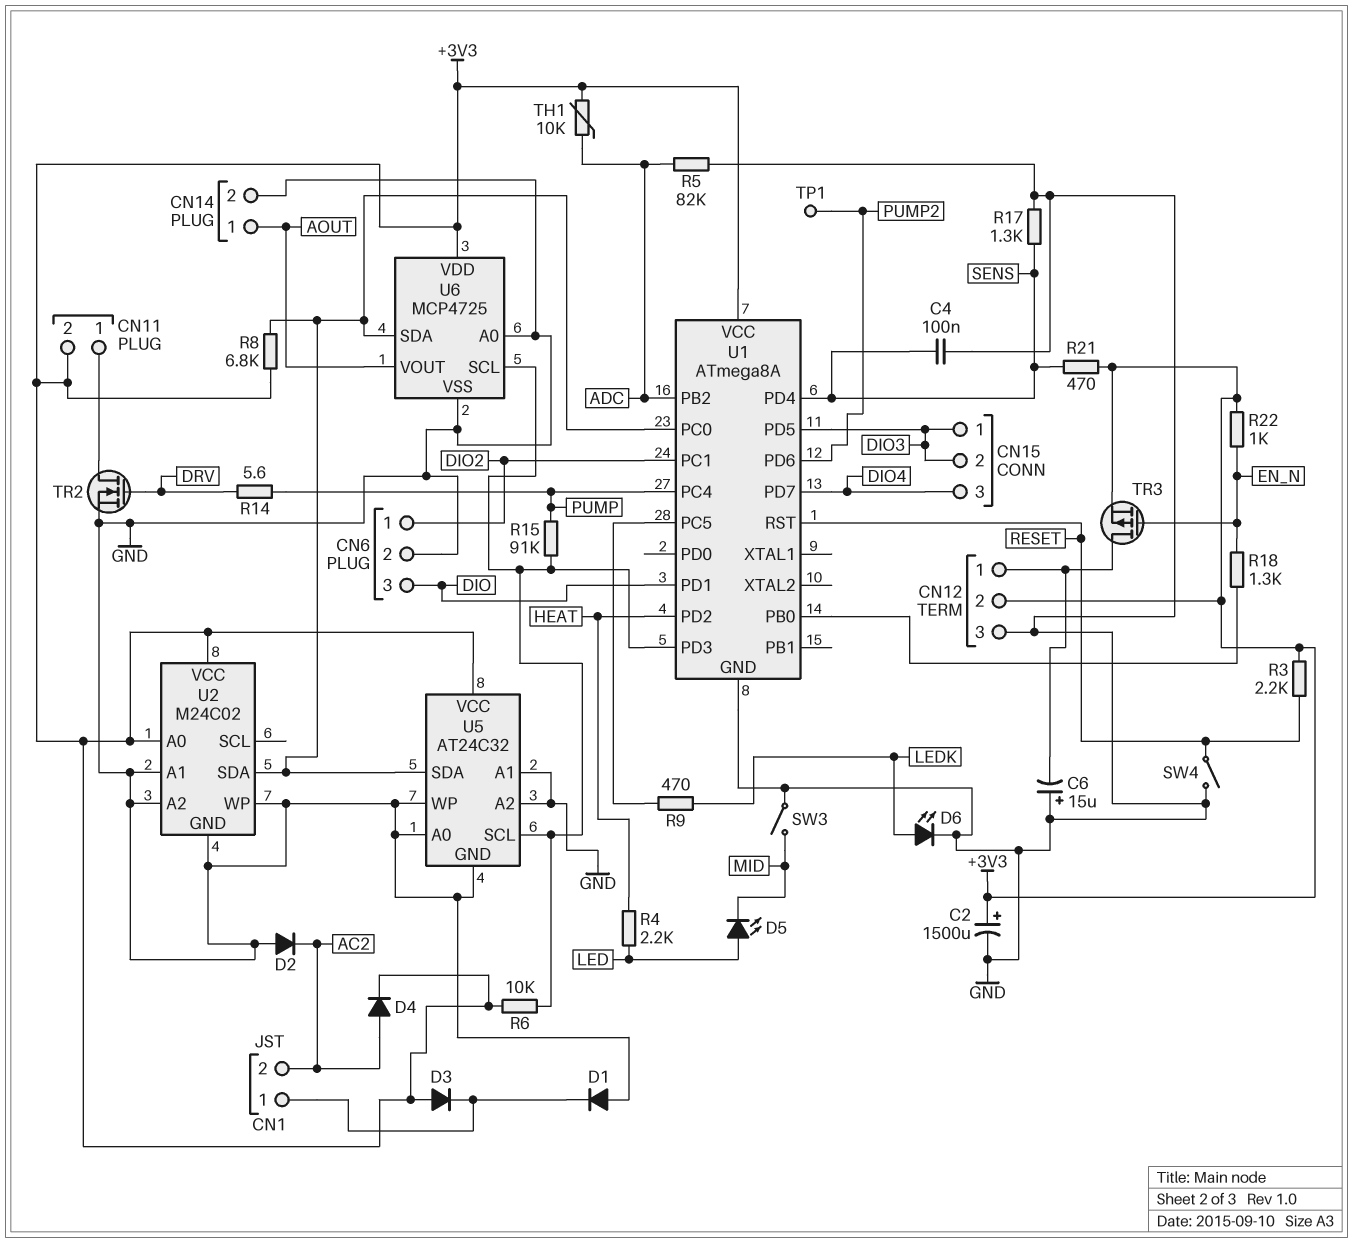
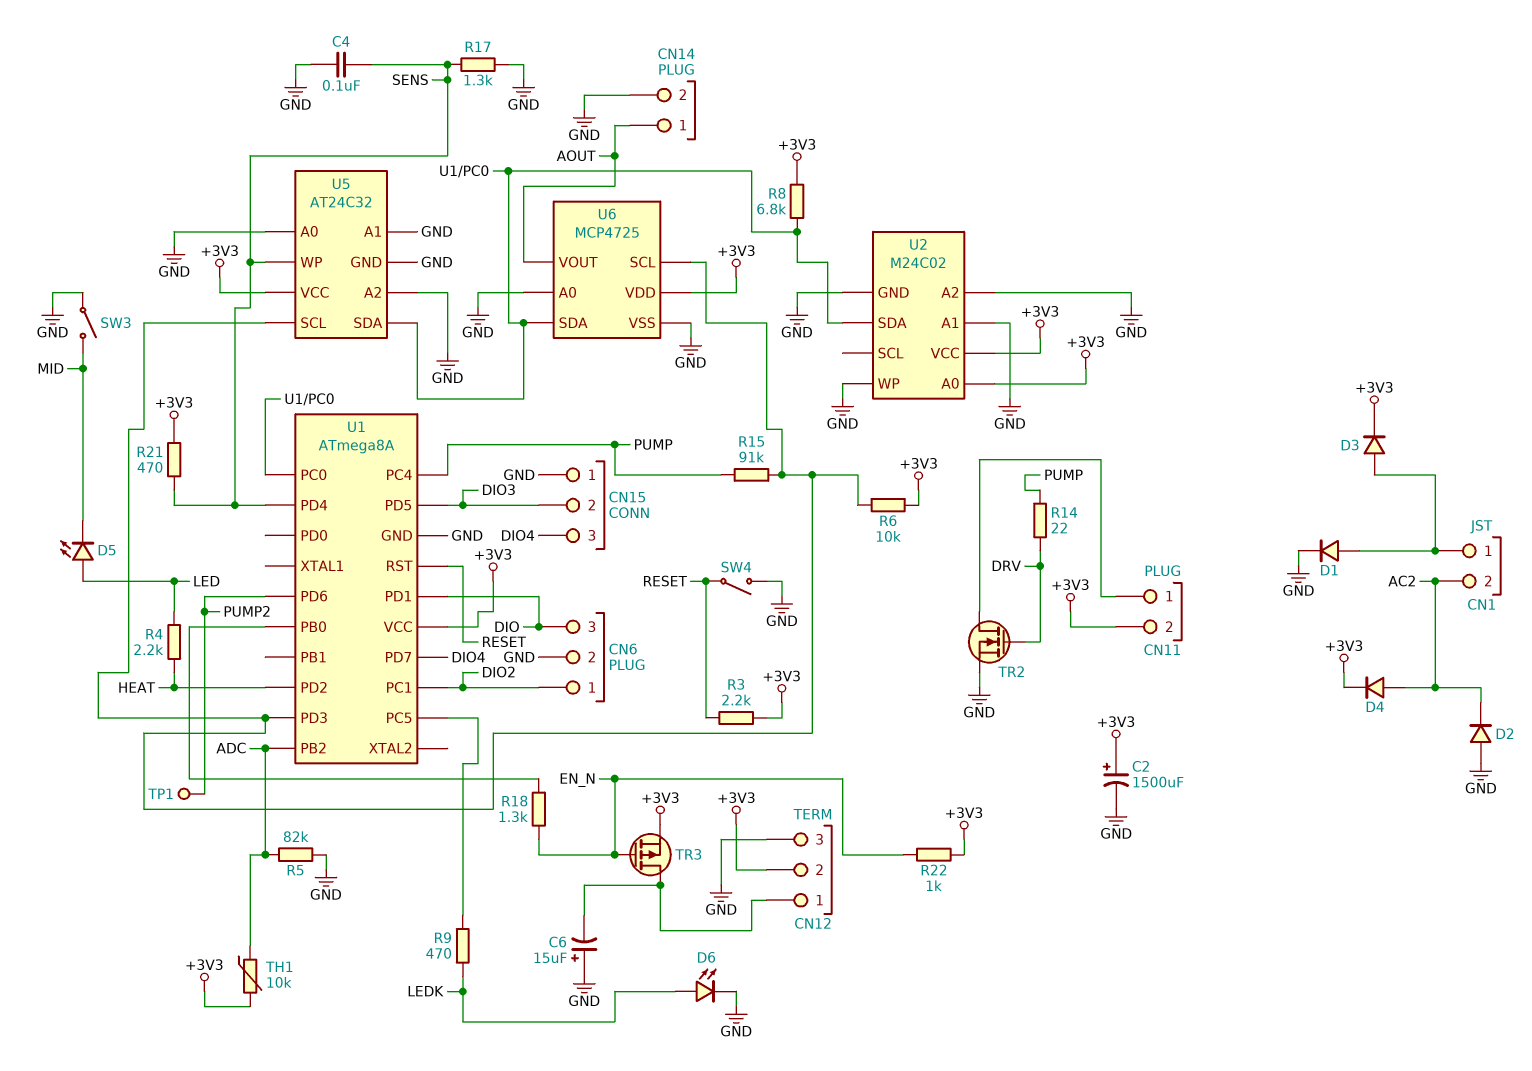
CN15 pin 1: DIO3 -> GND
D1: diode (A GND, K CN1/1) -> diode (A CN1/1, K GND)
D3: diode (A +3V3, K CN1/1) -> diode (A CN1/1, K +3V3)
R14: 5.6 (DRV, PUMP) -> 22 (DRV, PUMP)
U5 pin WP: GND -> SENS

